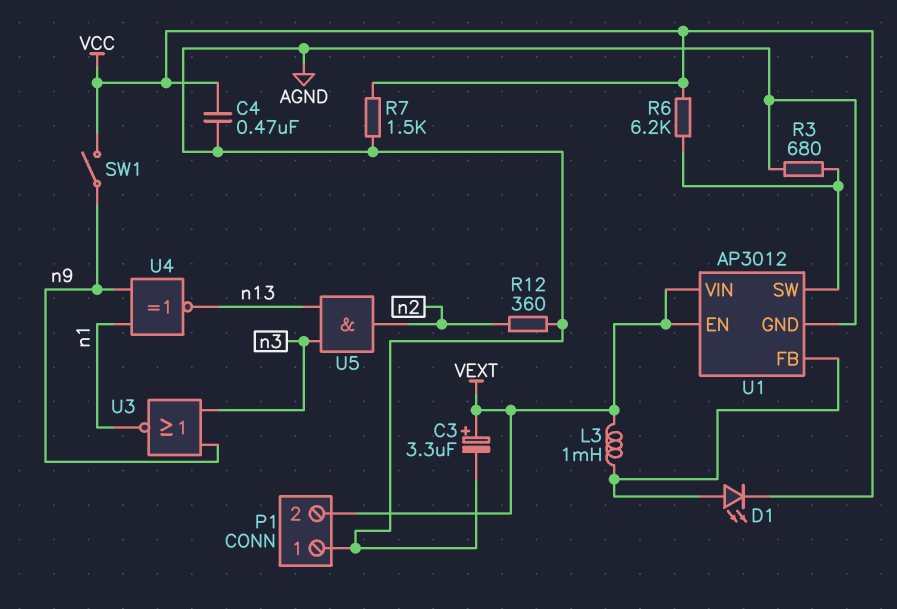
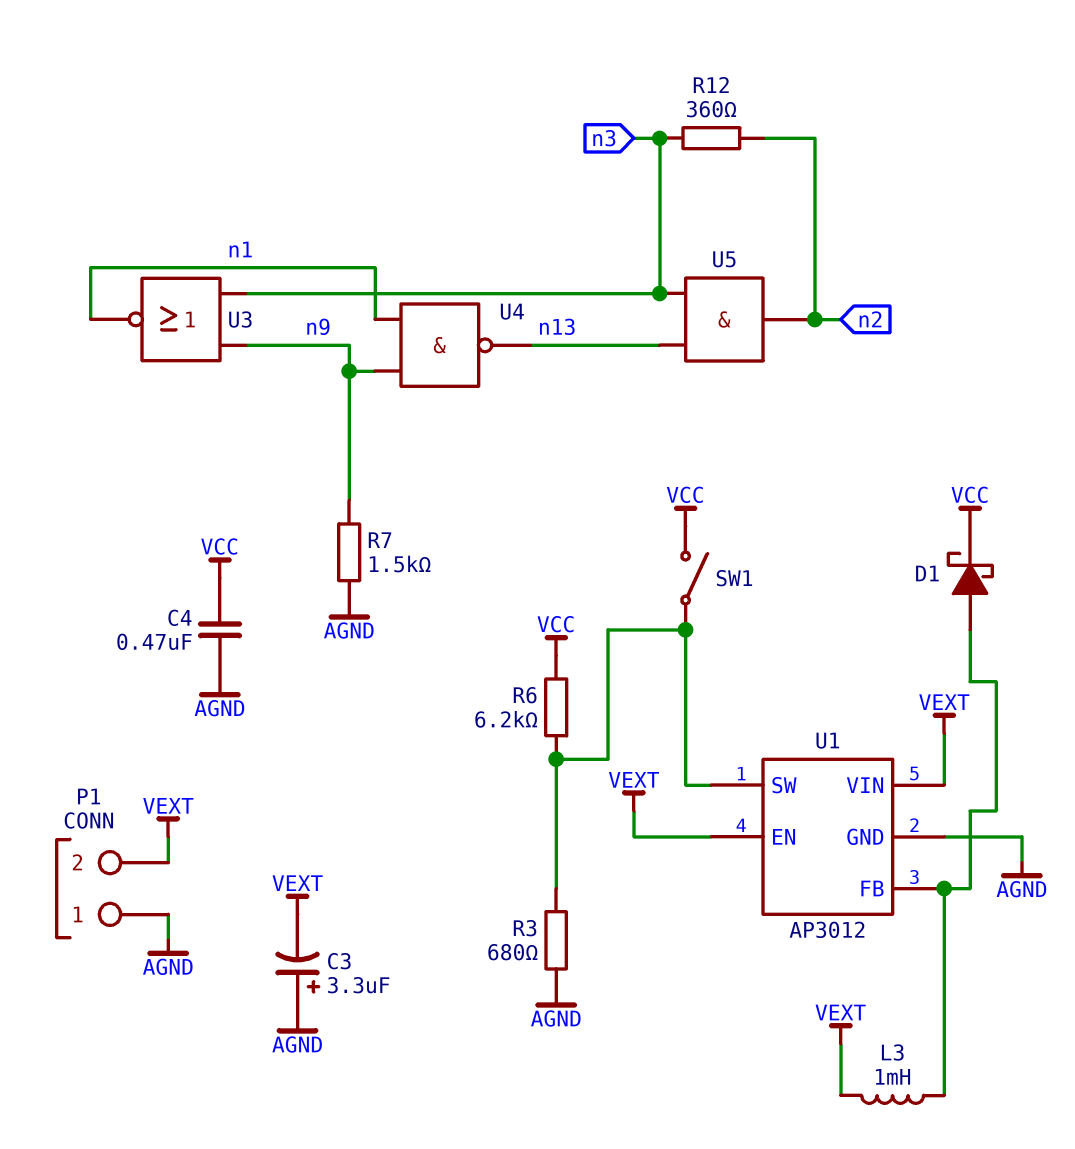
C3: 3.3uF (plus VEXT, minus AGND) -> 3.3uF (plus AGND, minus VEXT)
D1: LED (A U1/FB, K VCC) -> schottky (A U1/FB, K VCC)
R7: 1.5k (AGND, VCC) -> 1.5k (AGND, n9)
R12: 360 (AGND, n2) -> 360 (n2, n3)
SW1: switch (VCC, n9) -> switch (U1/SW, VCC)
U4: XNOR (in n1, in n9, out n13) -> NAND (in n1, in n9, out n13)

